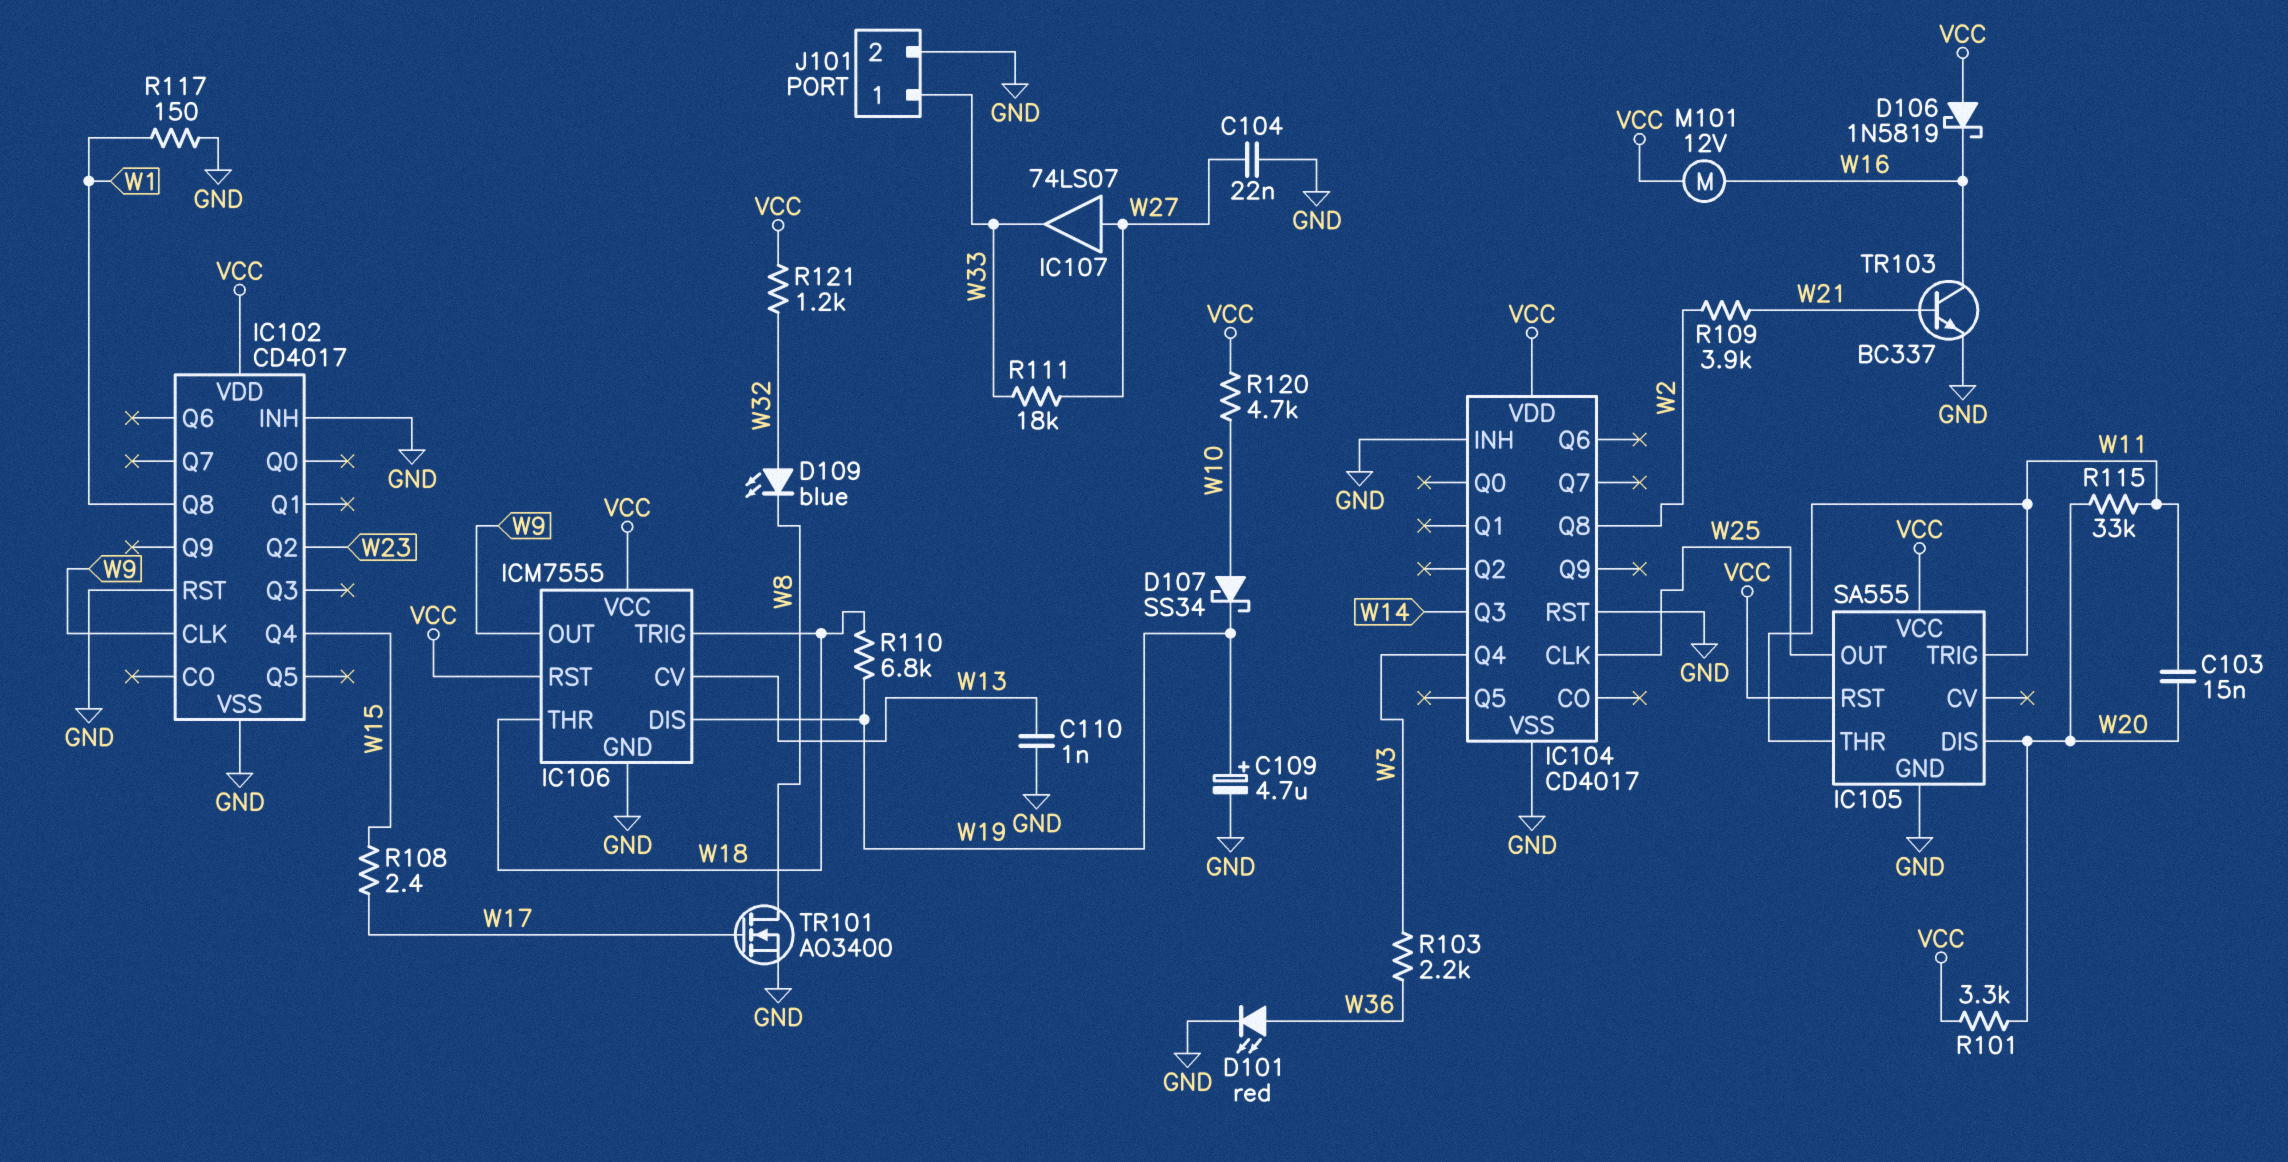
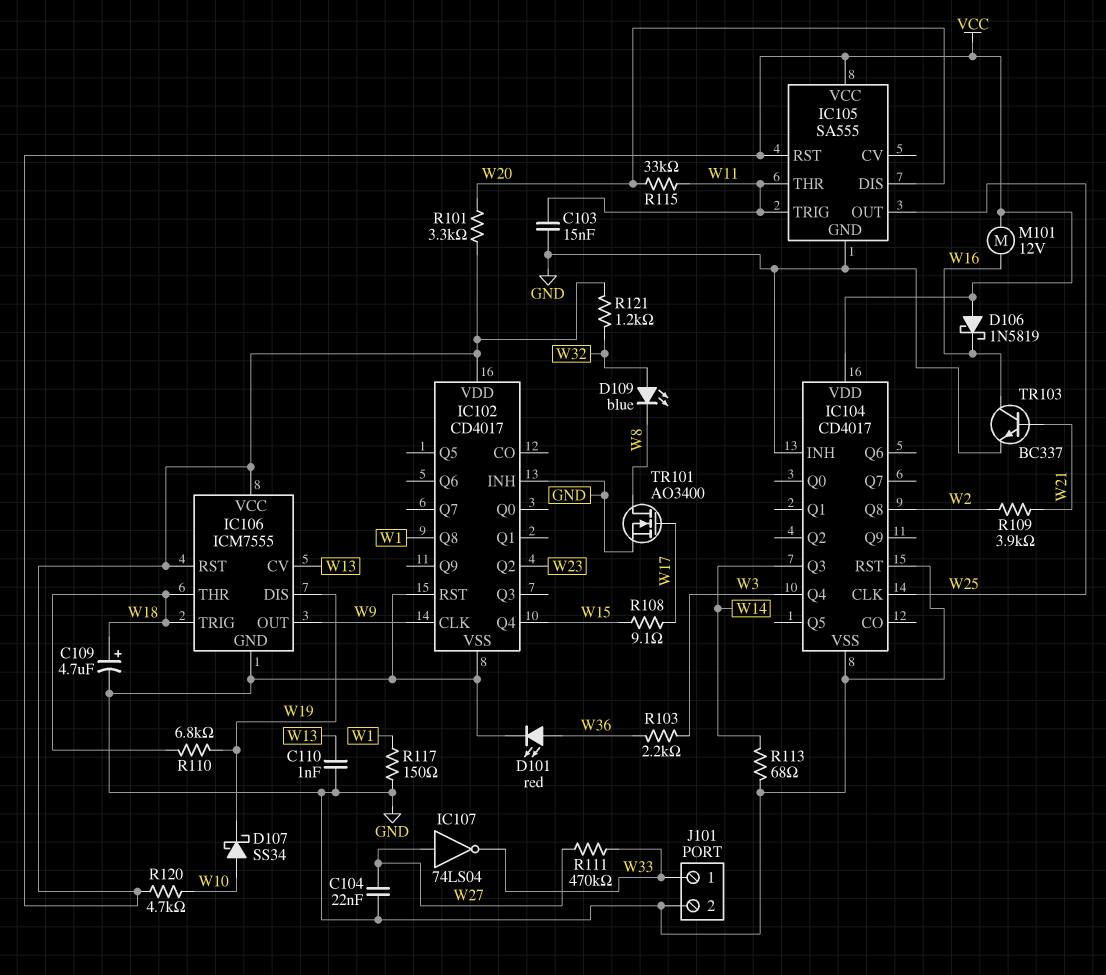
C103: 15nF (W11, W20) -> 15nF (GND, W11)
C109: 4.7uF (plus W19, minus GND) -> 4.7uF (plus W18, minus GND)
IC107: buffer 74LS07 (in W27, out W33) -> NOT 74LS04 (in W27, out W33)
R108: 2.4 (W15, W17) -> 9.1 (W15, W17)
R111: 18k (W27, W33) -> 470k (W27, W33)
R113: none -> 68 (GND, W14)

